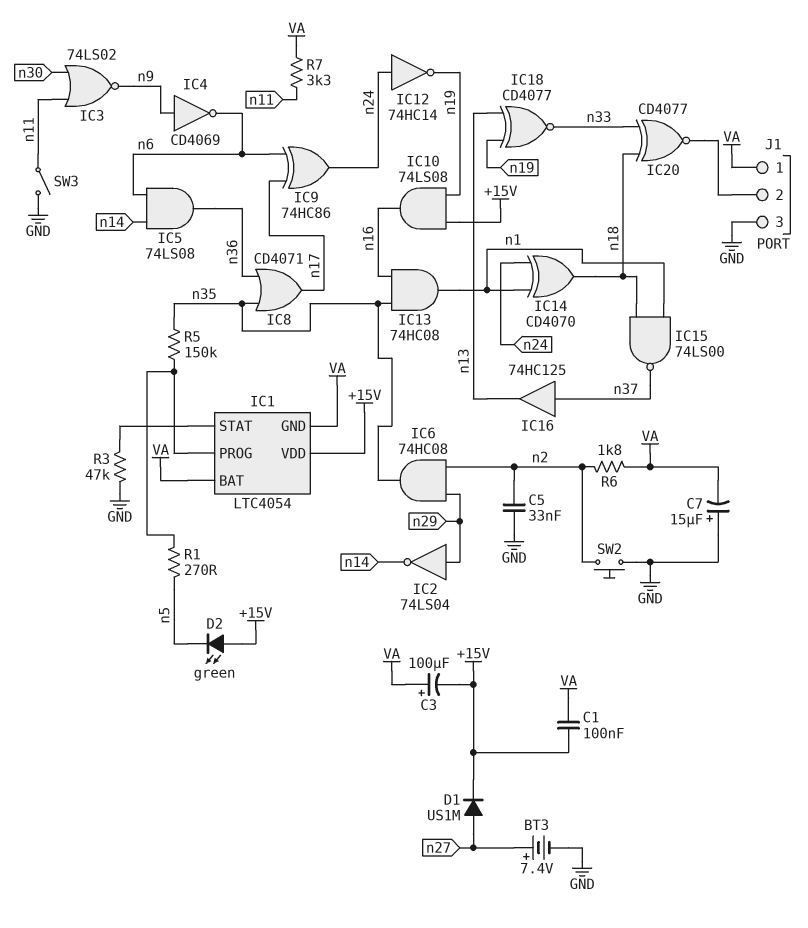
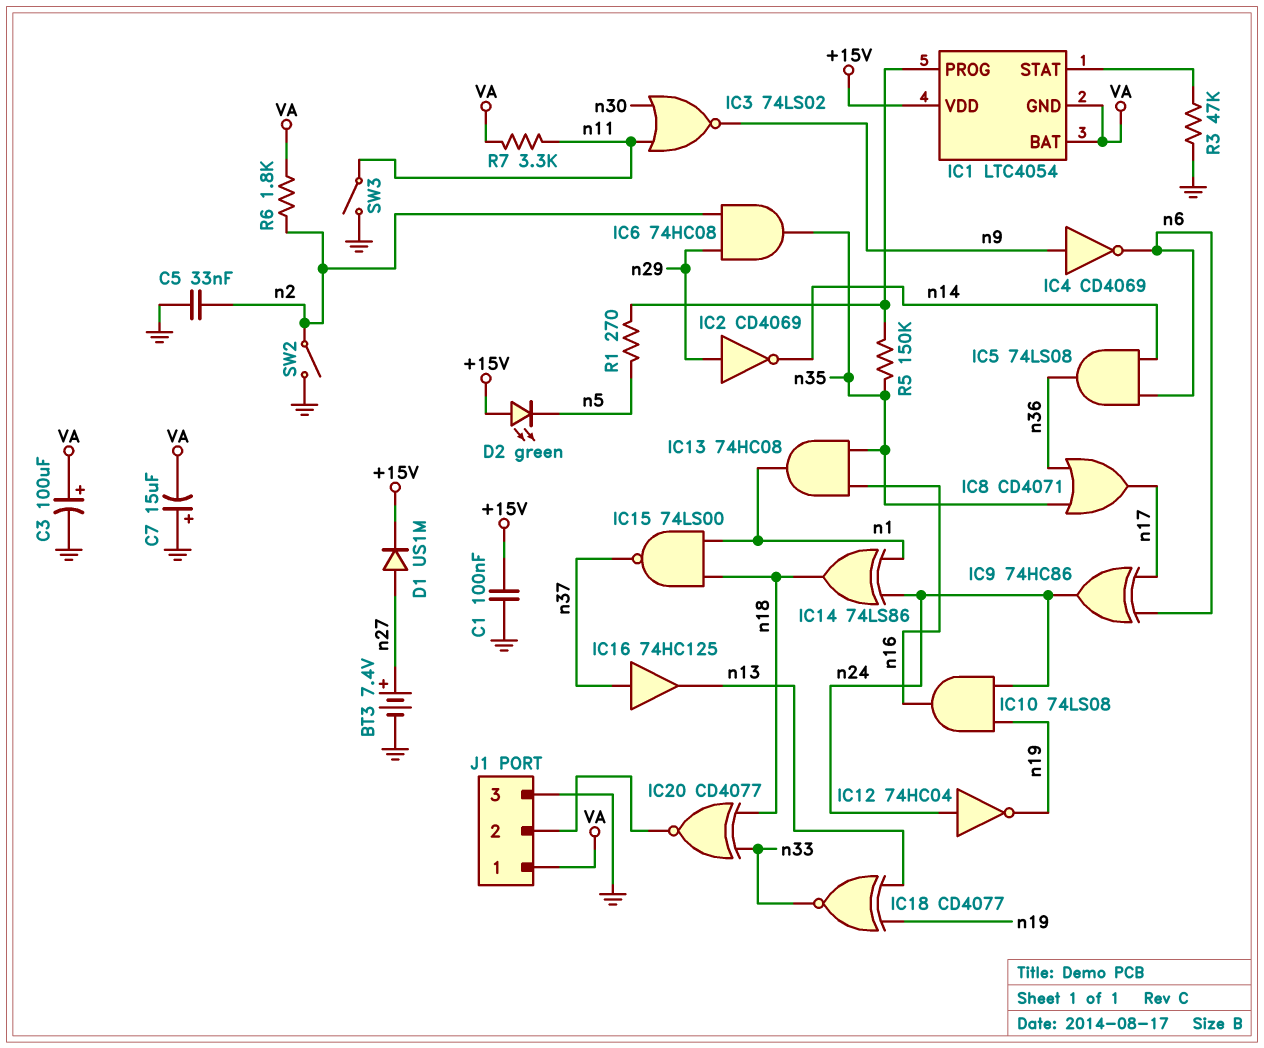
C1: 100nF (+15V, VA) -> 100nF (+15V, GND)
C3: 100uF (plus VA, minus +15V) -> 100uF (plus VA, minus GND)
IC2: NOT 74LS04 (in n29, out n14) -> NOT CD4069 (in n29, out n14)
IC10: AND 74LS08 (in +15V, in n19, out n16) -> AND 74LS08 (in n19, in n24, out n16)
IC12: NOT 74HC14 (in n24, out n19) -> NOT 74HC04 (in n24, out n19)
IC14: XOR CD4070 (in n1, in n24, out n18) -> XOR 74LS86 (in n1, in n24, out n18)
SW2: button (GND, n2) -> switch (GND, n2)

